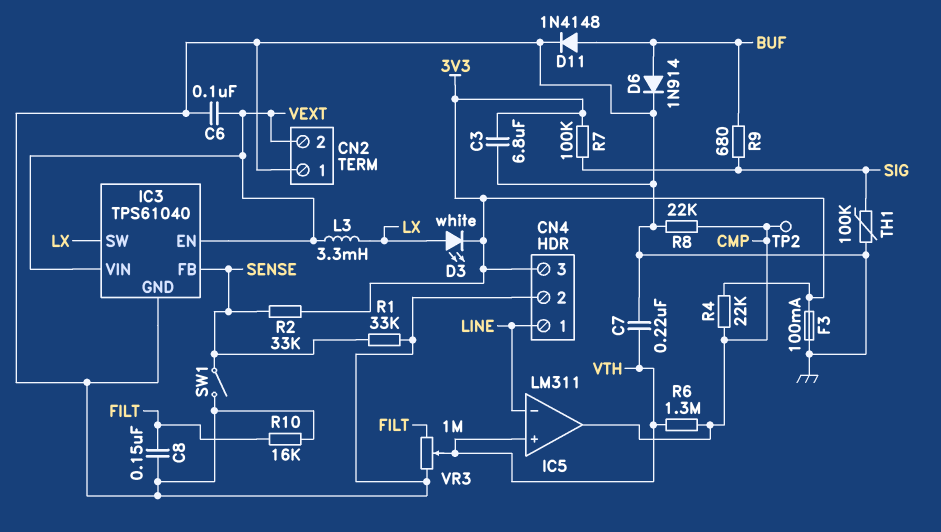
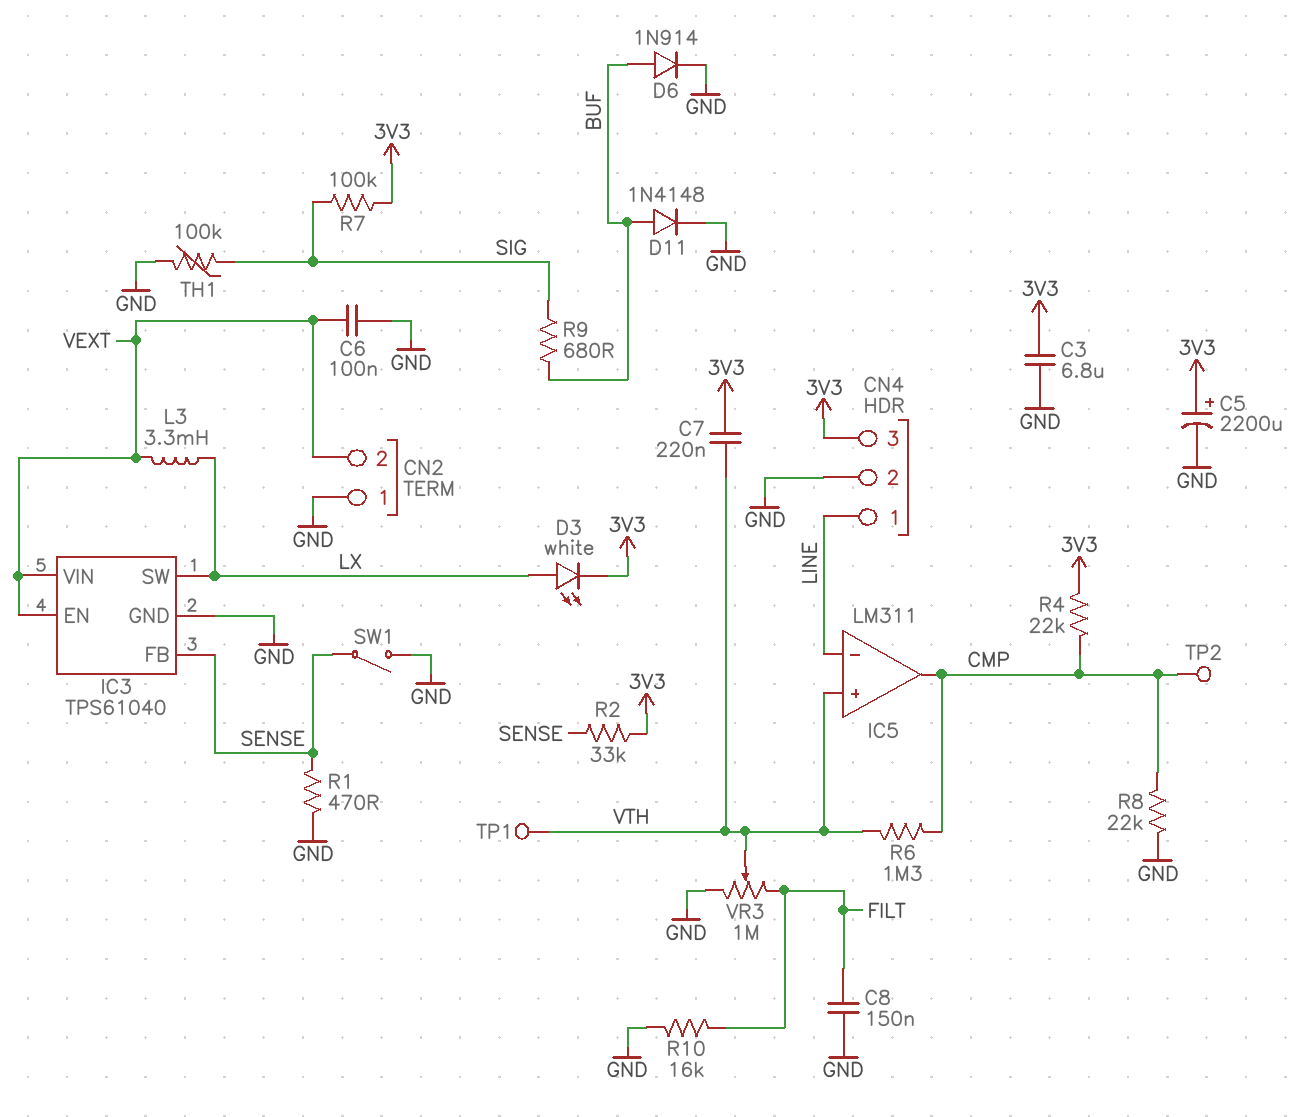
C5: none -> 2200uF (plus 3V3, minus GND)
C7: 220nF (GND, VTH) -> 220nF (3V3, VTH)
F3: 100mA (3V3, GND) -> none
R1: 33k (GND, SENSE) -> 470 (GND, SENSE)
TP1: none -> test point (VTH)

